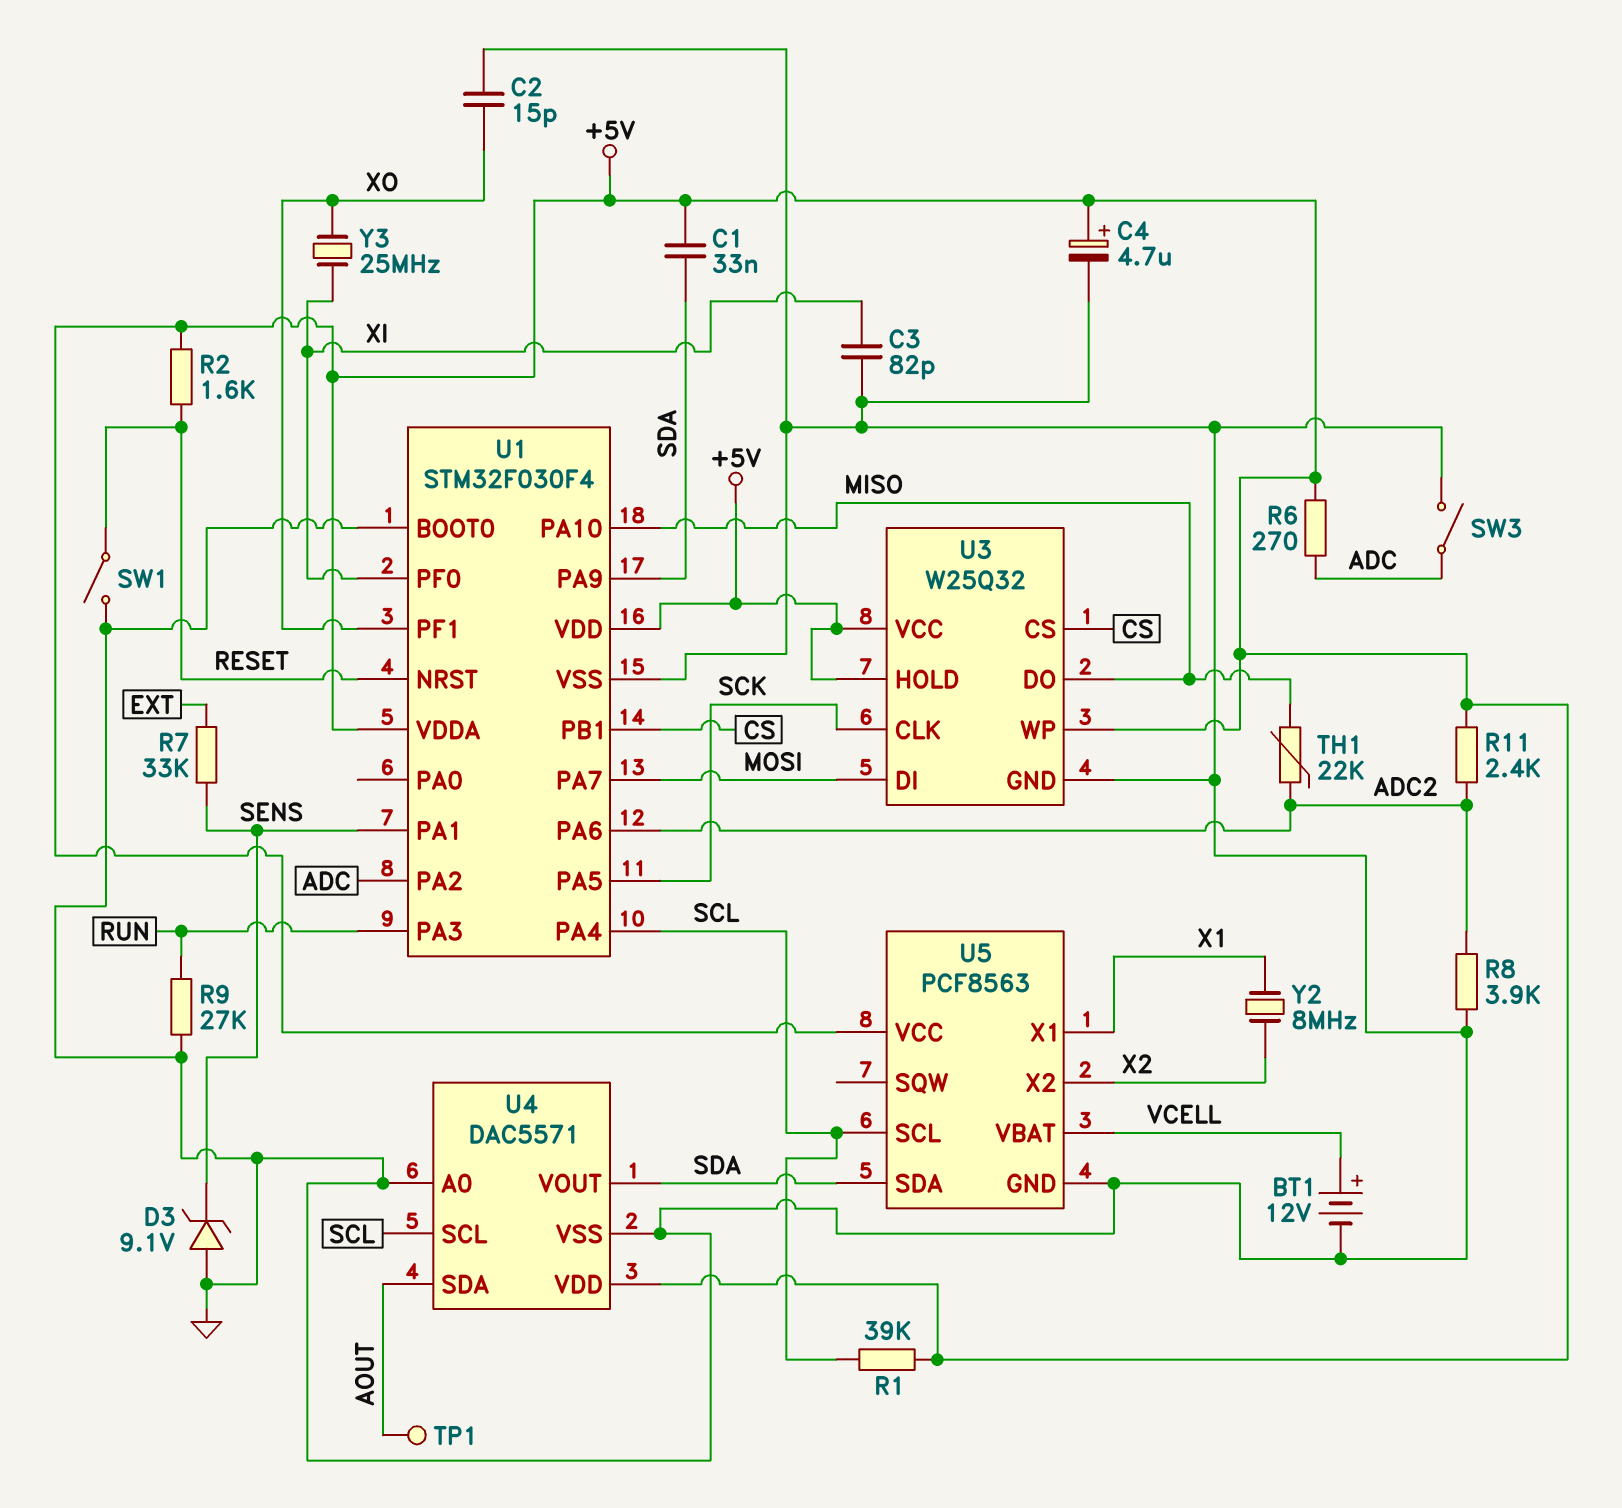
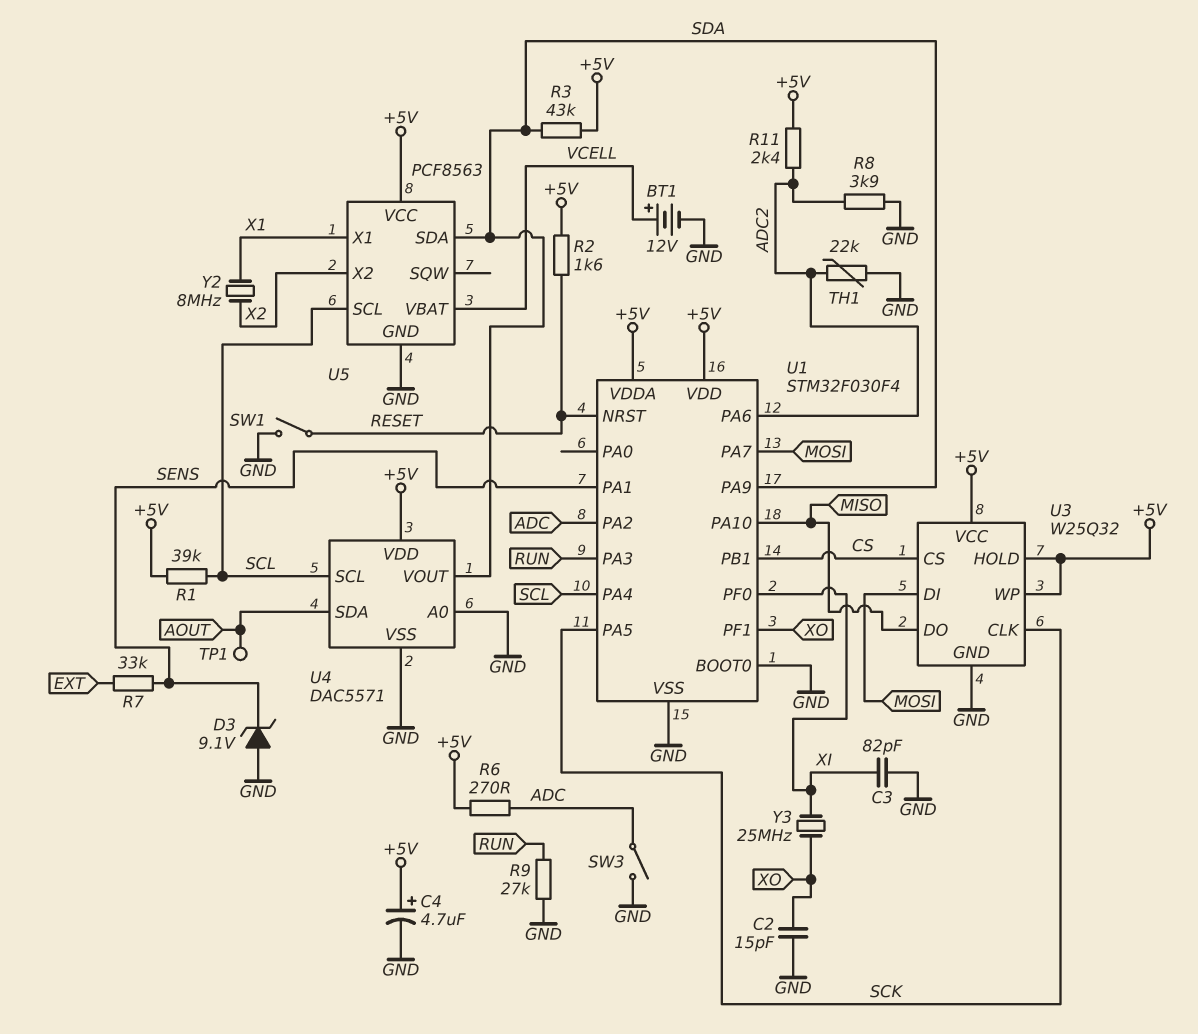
C1: 33nF (+5V, SDA) -> none
R3: none -> 43k (+5V, SDA)
TH1: 22k (ADC2, MISO) -> 22k (ADC2, GND)

